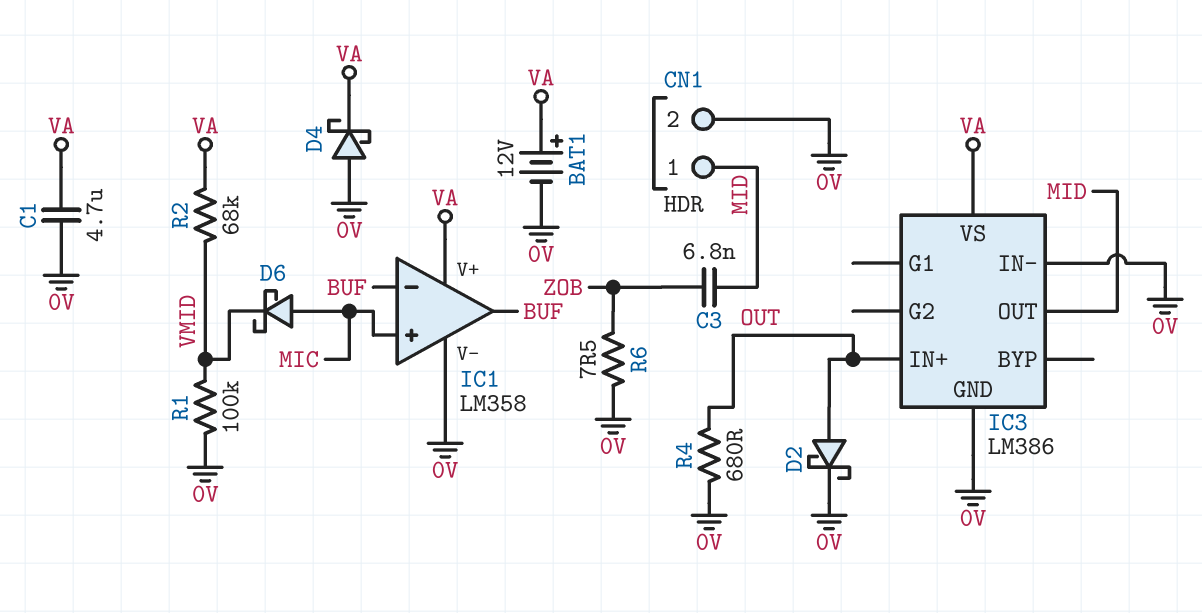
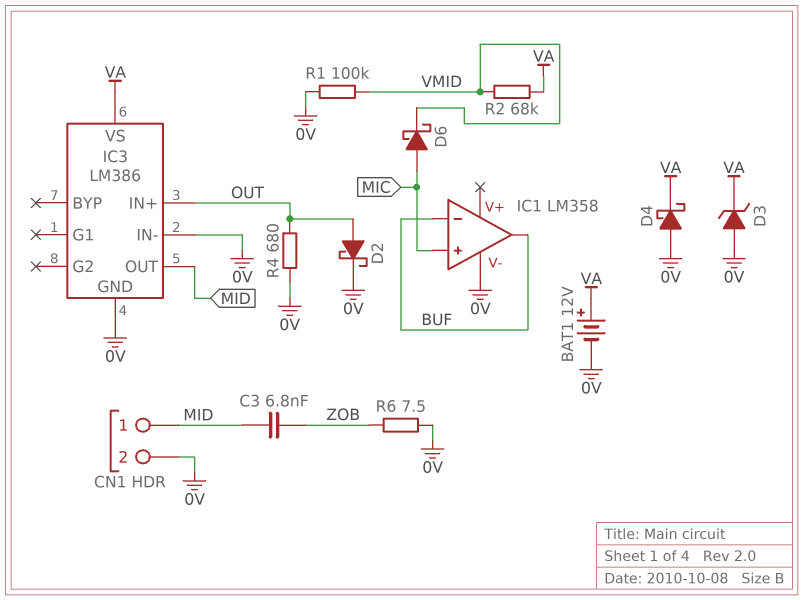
C1: 4.7uF (0V, VA) -> none
D3: none -> zener (A 0V, K VA)
IC1 pin V+: VA -> none

